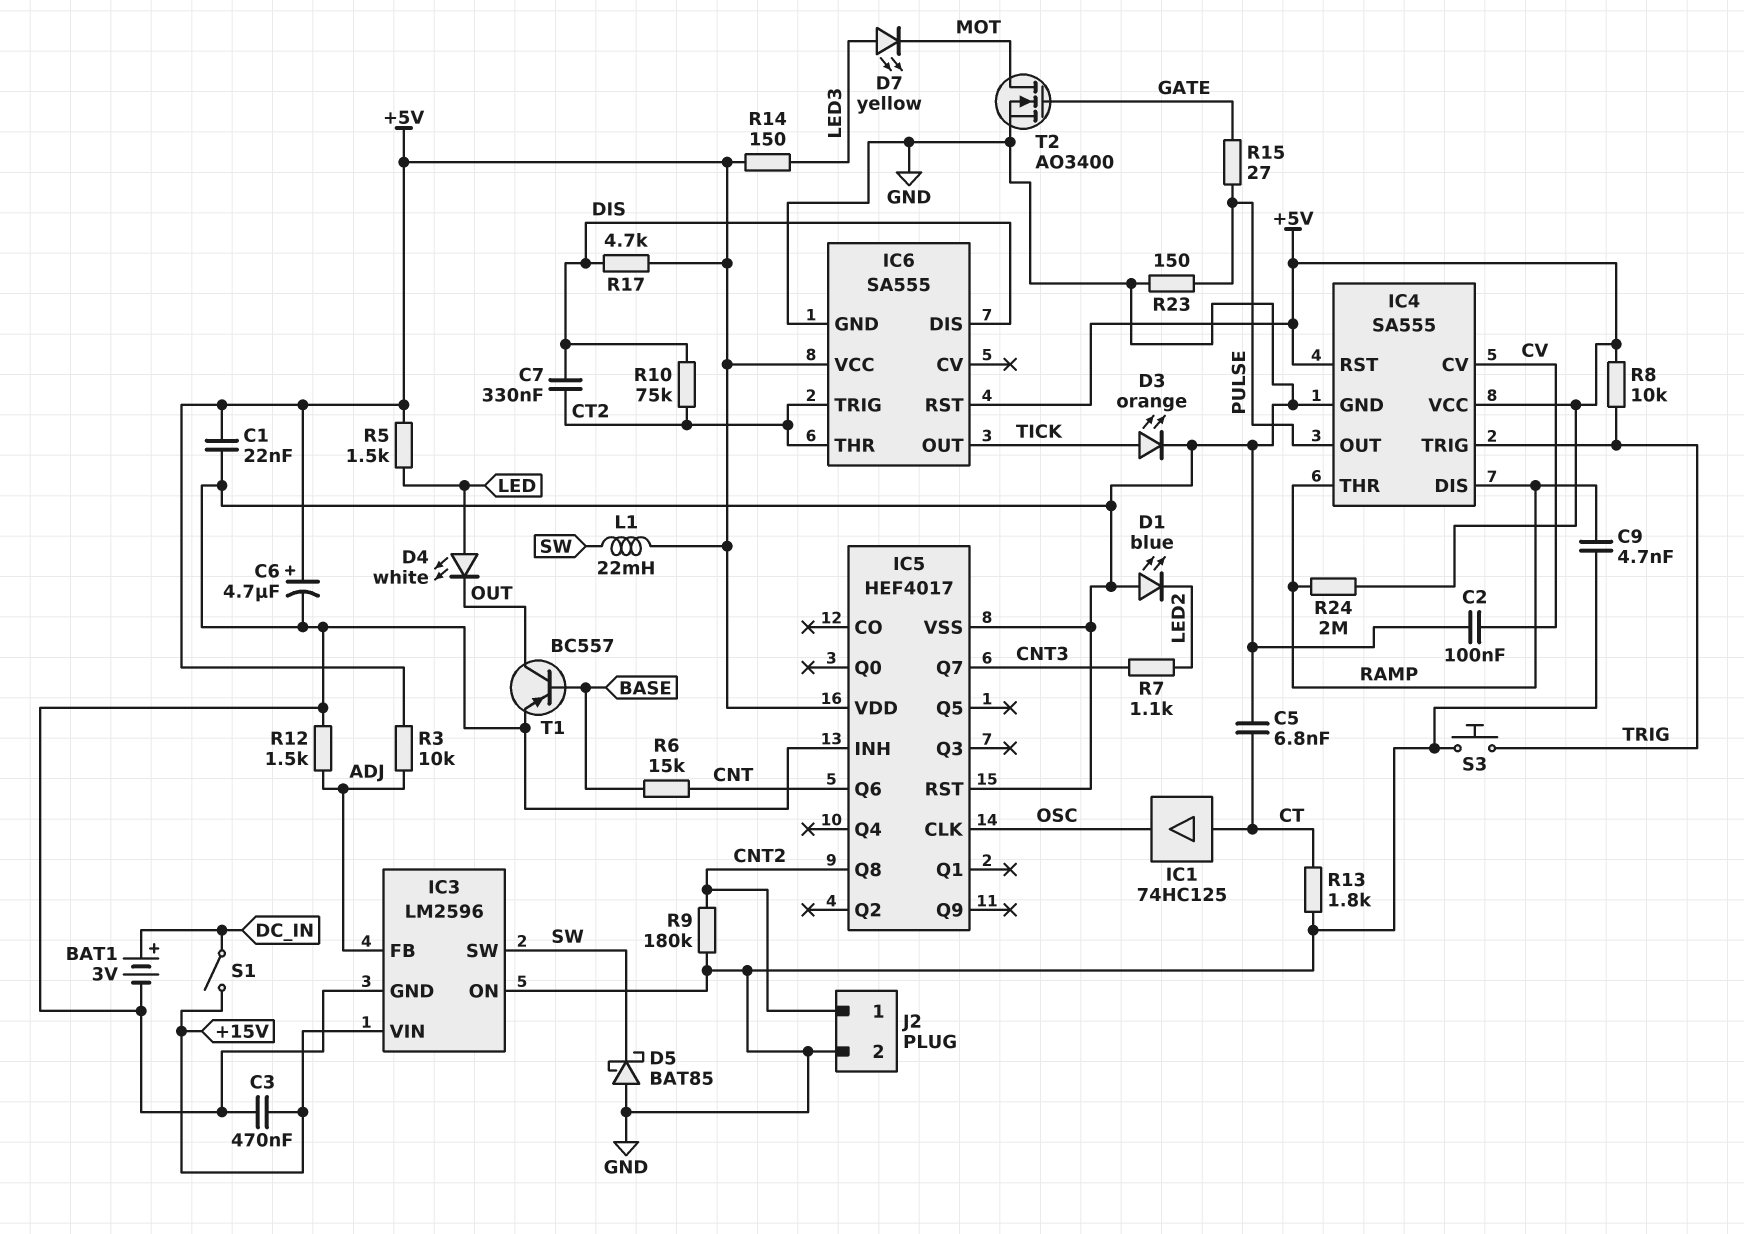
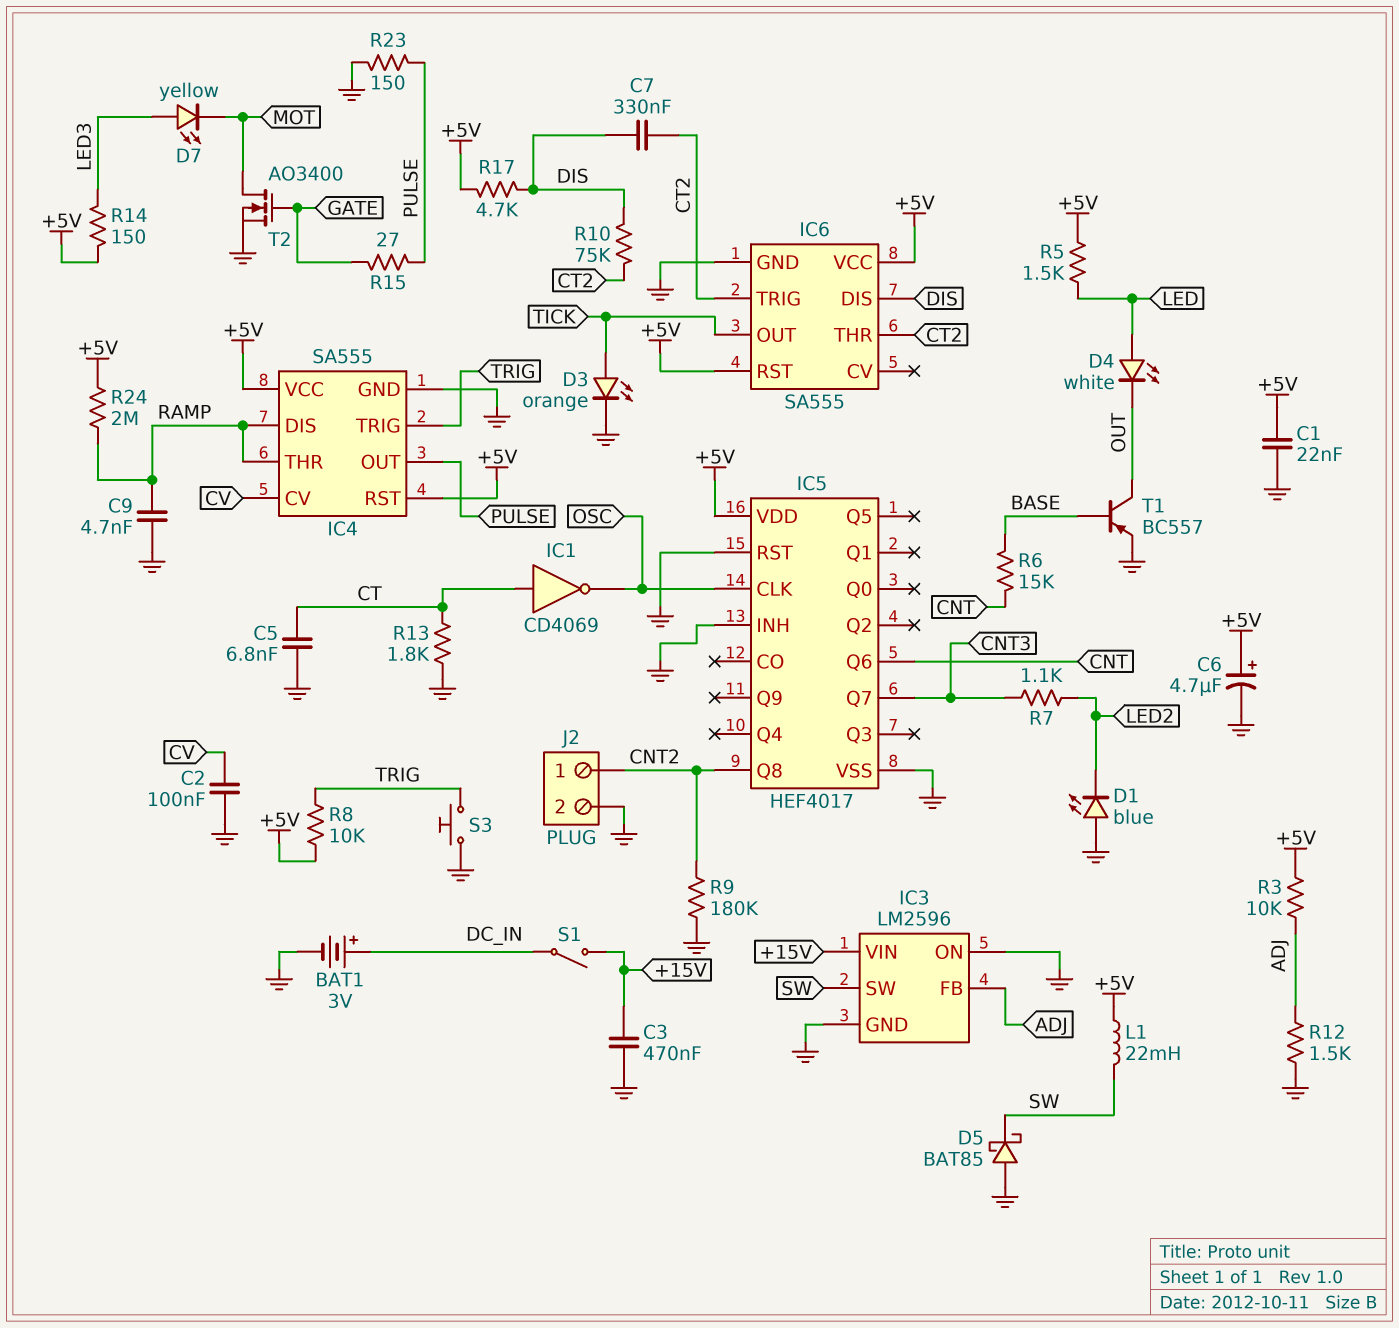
IC1: buffer 74HC125 (in CT, out OSC) -> NOT CD4069 (in CT, out OSC)

